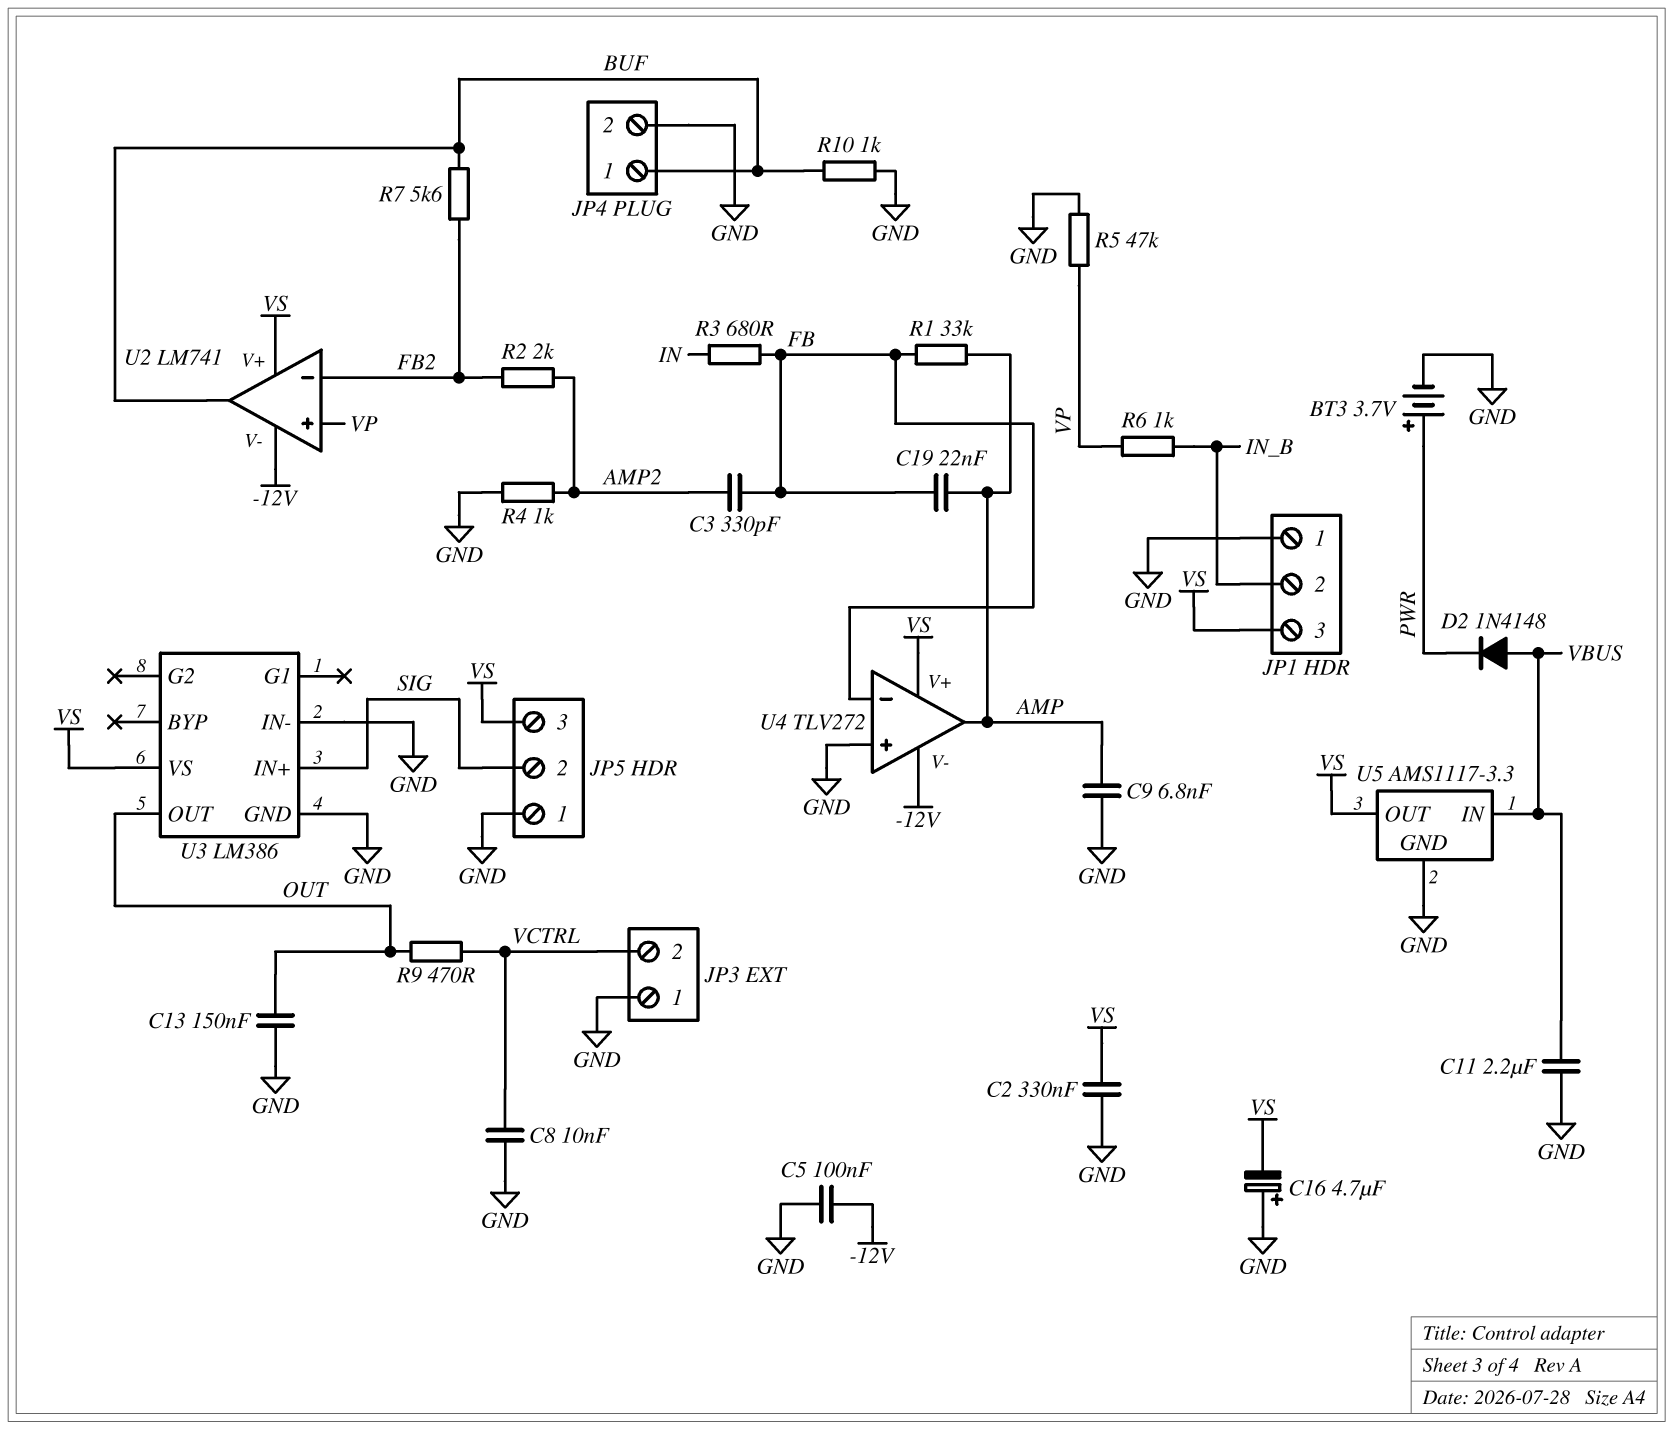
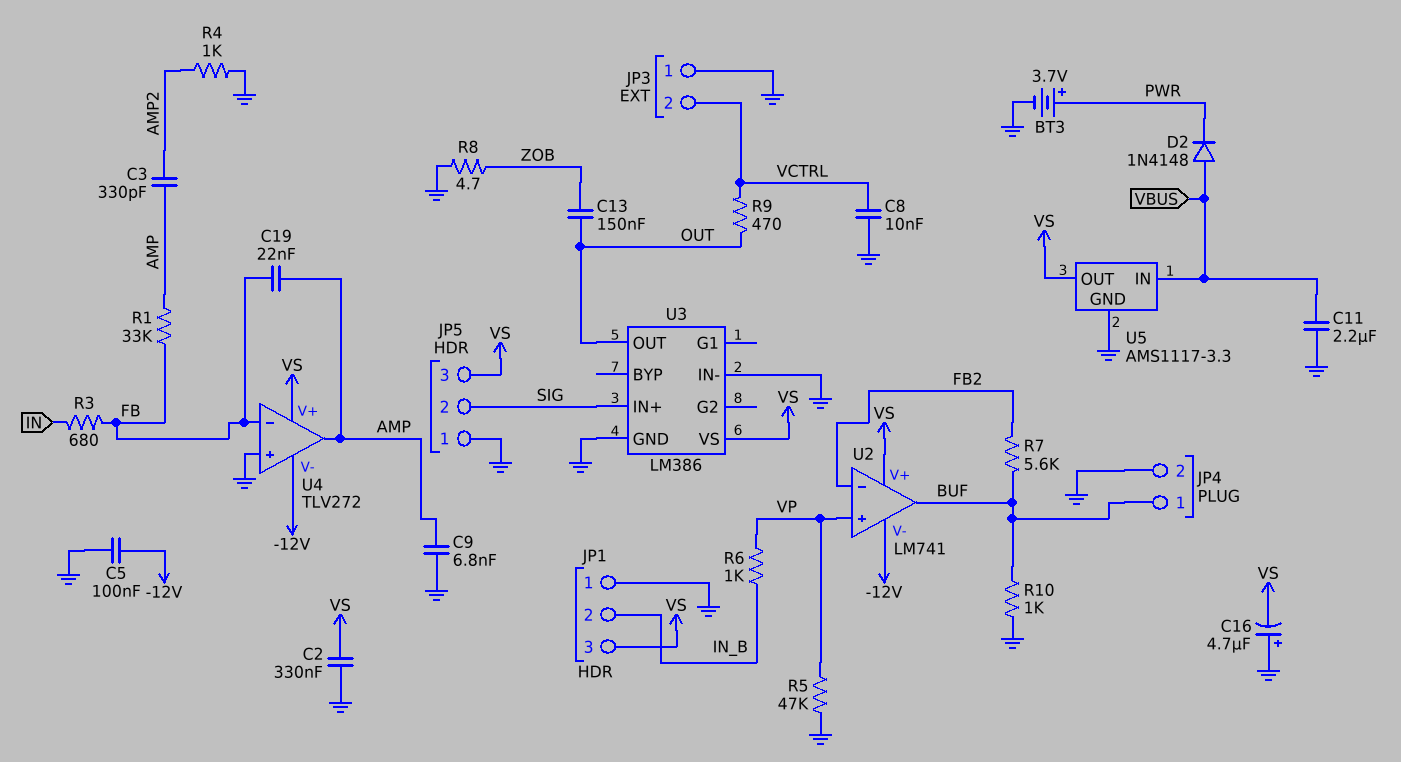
C3: 330pF (AMP2, FB) -> 330pF (AMP, AMP2)
C13: 150nF (GND, OUT) -> 150nF (OUT, ZOB)
R2: 2k (AMP2, FB2) -> none
R8: none -> 4.7 (GND, ZOB)

